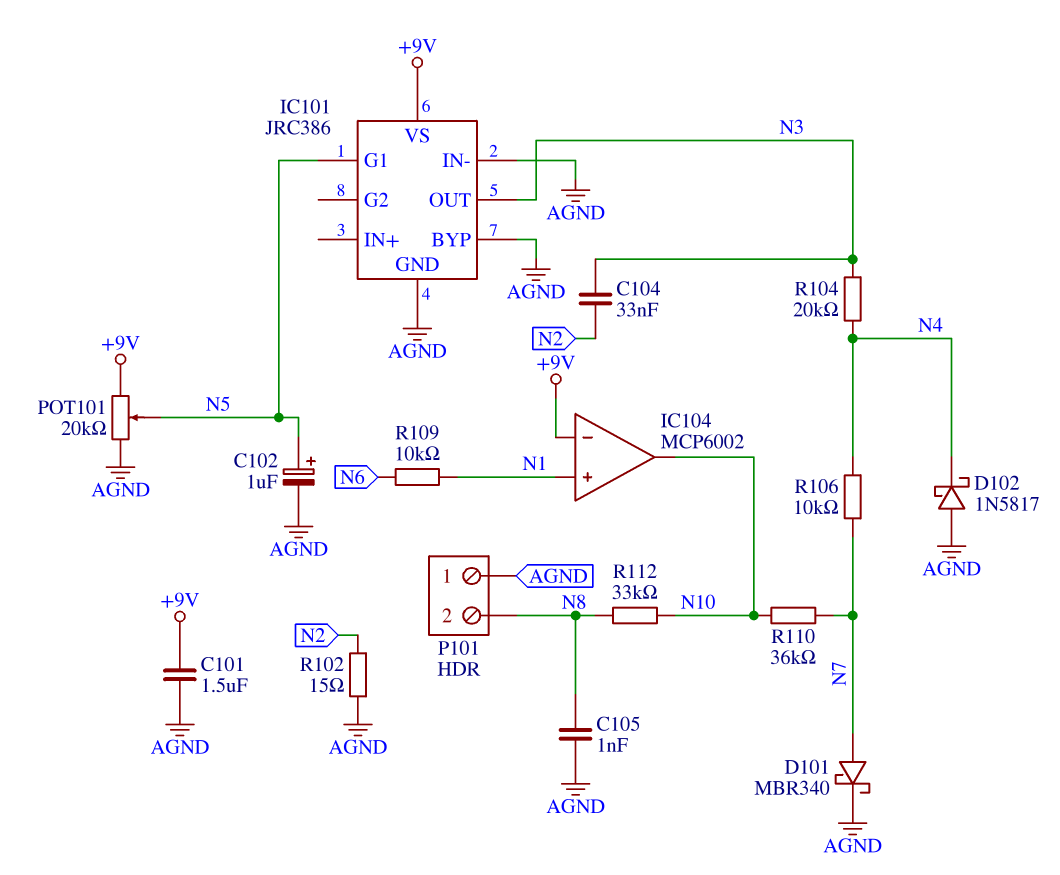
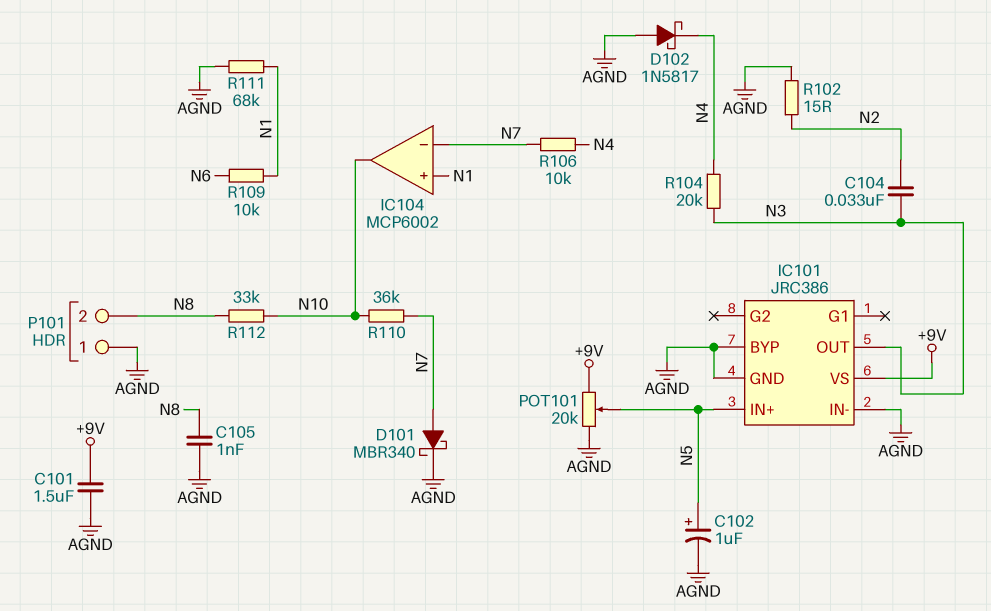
IC101 pin G1: N5 -> none
IC101 pin IN+: none -> N5
IC104 pin in-: +9V -> N7
R111: none -> 68k (AGND, N1)

